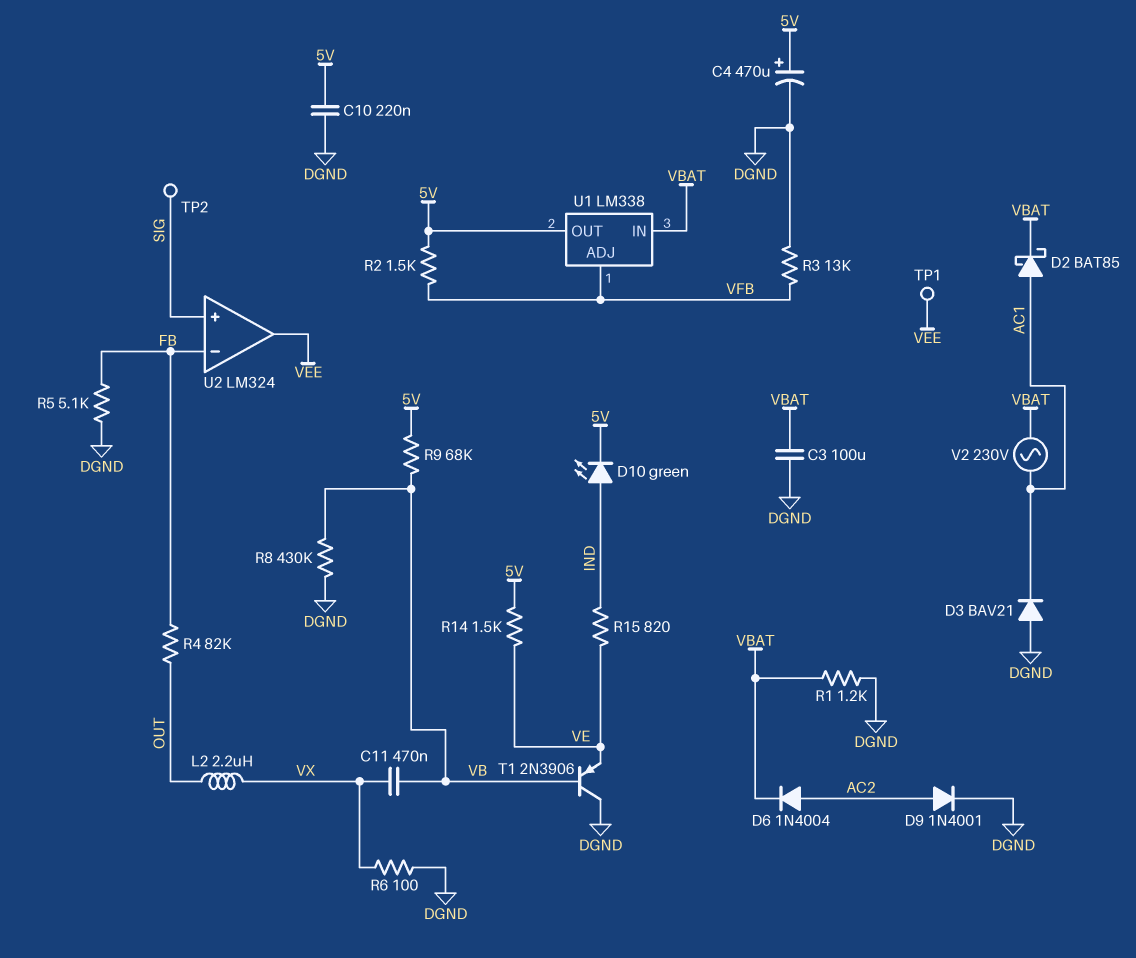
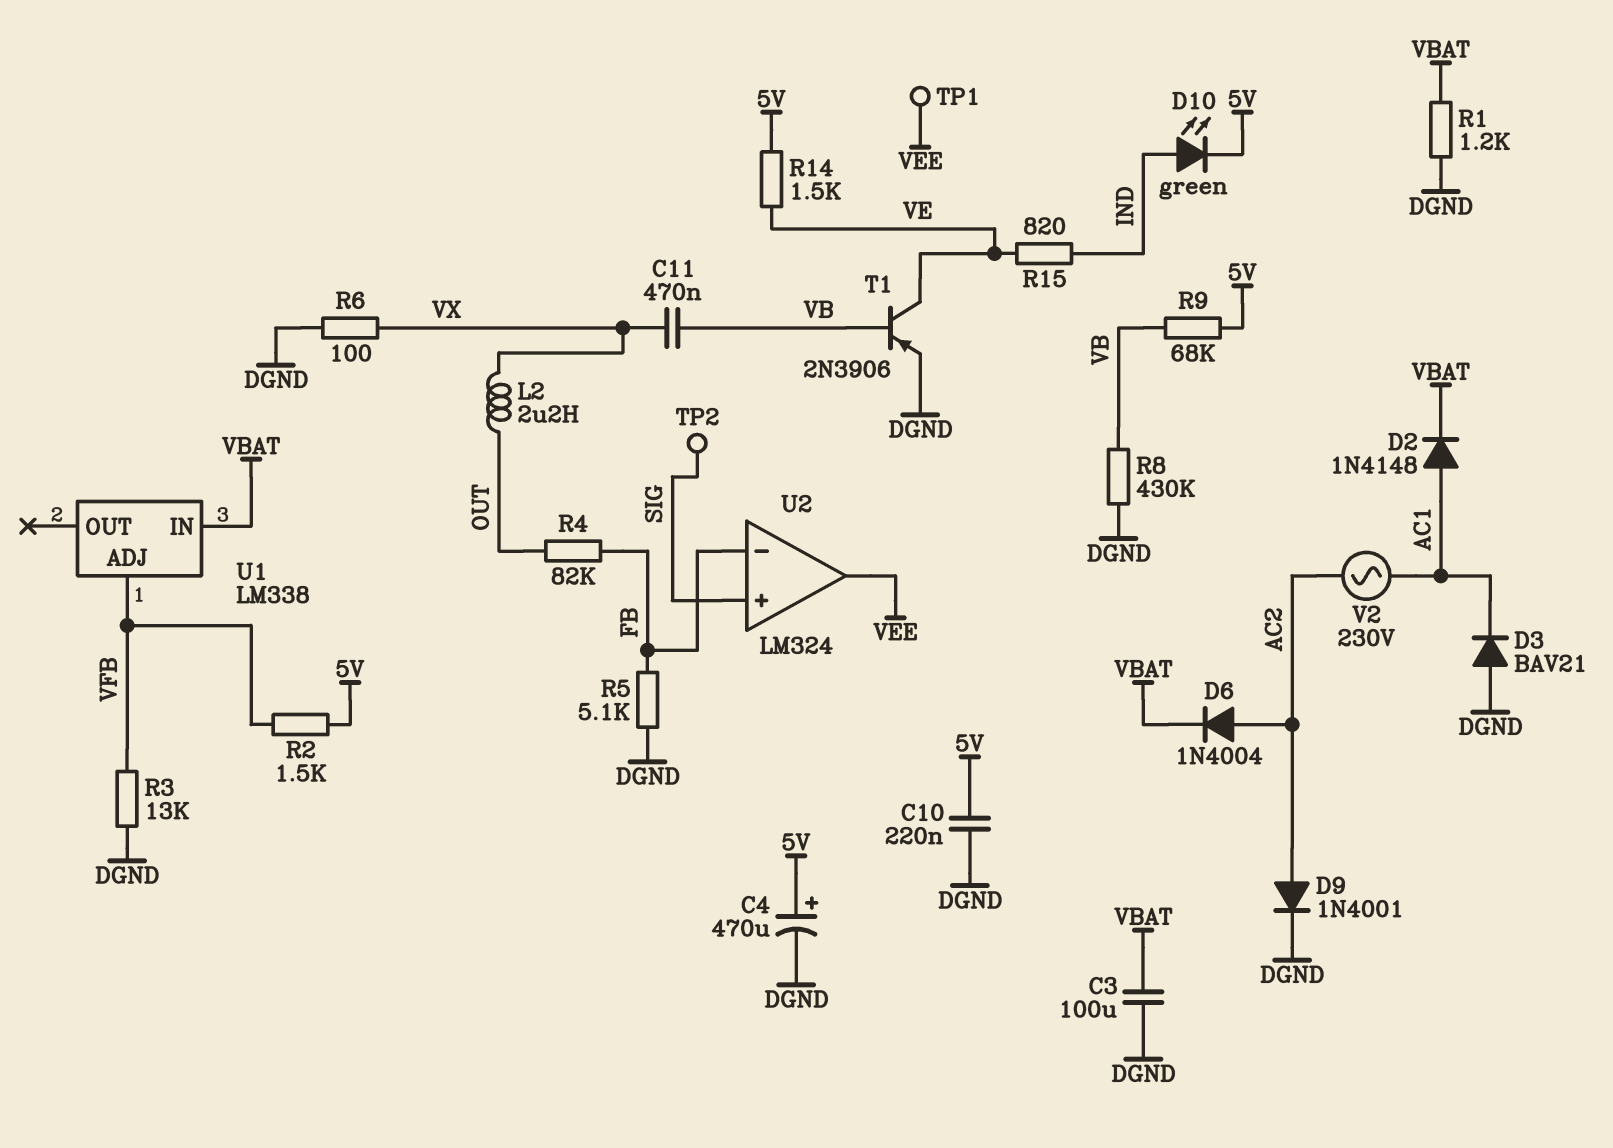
D2: schottky BAT85 (A AC1, K VBAT) -> diode 1N4148 (A AC1, K VBAT)
T1: PNP 2N3906 (B VB, C DGND, E VE) -> PNP 2N3906 (B VB, C VE, E DGND)
U1 pin OUT: 5V -> none
V2: AC 230V (AC1, VBAT) -> AC 230V (AC1, AC2)

